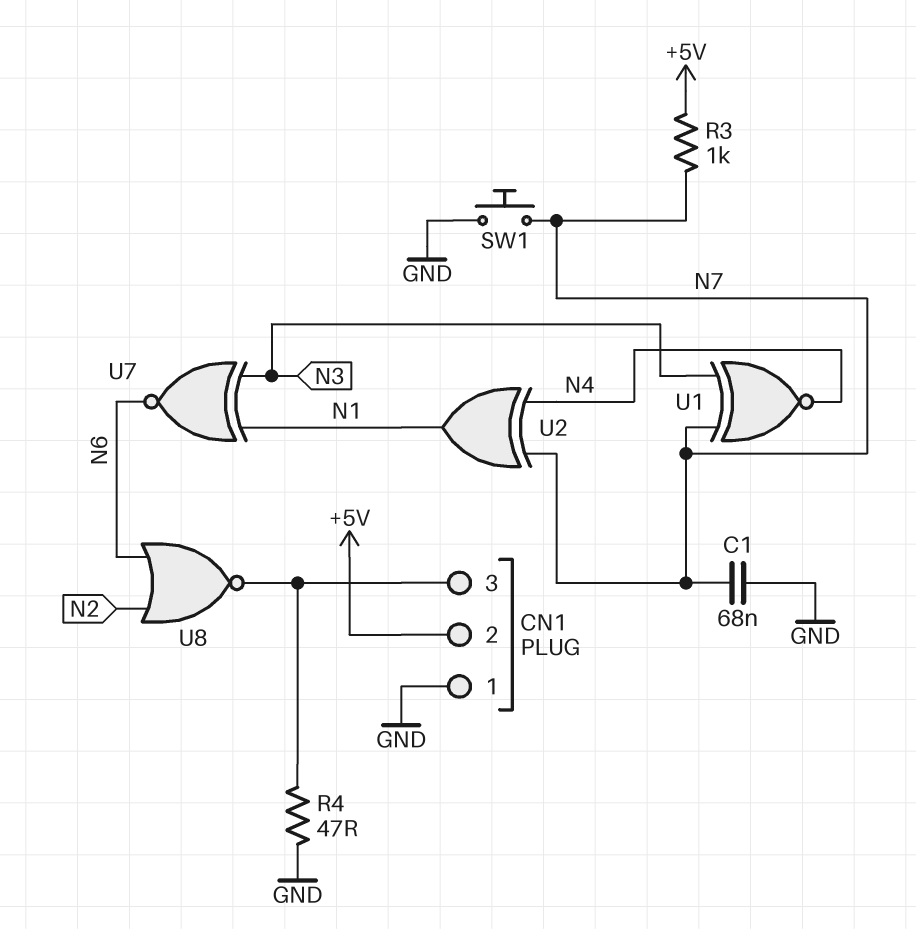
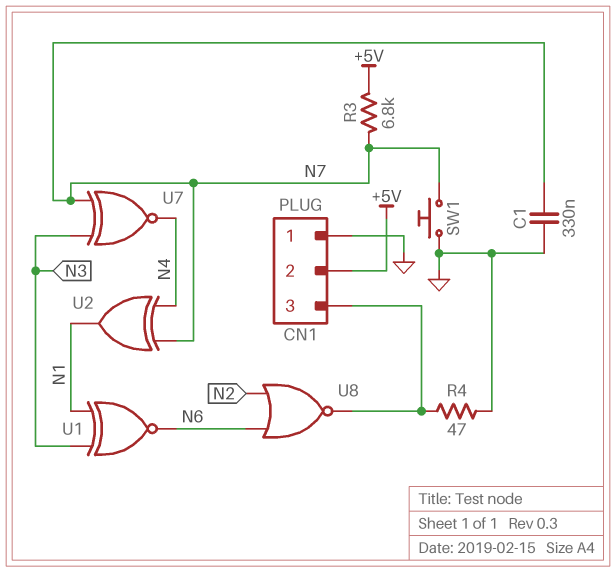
C1: 68nF (GND, N7) -> 330nF (GND, N7)
R3: 1k (+5V, N7) -> 6.8k (+5V, N7)
U1: XNOR (in N3, in N7, out N4) -> XNOR (in N1, in N3, out N6)
U7: XNOR (in N1, in N3, out N6) -> XNOR (in N3, in N7, out N4)

